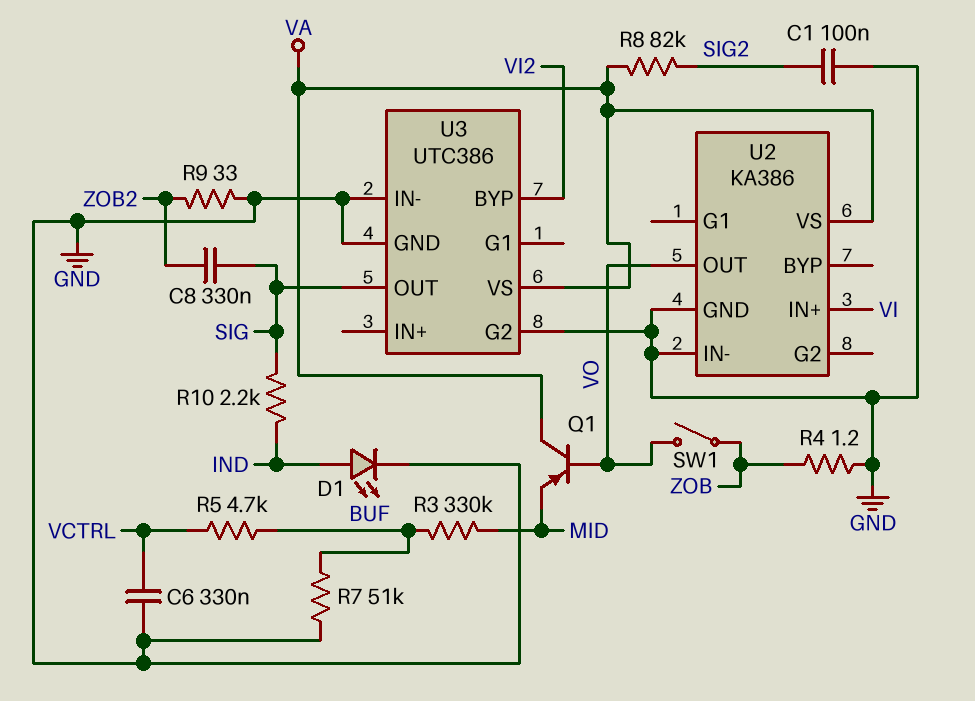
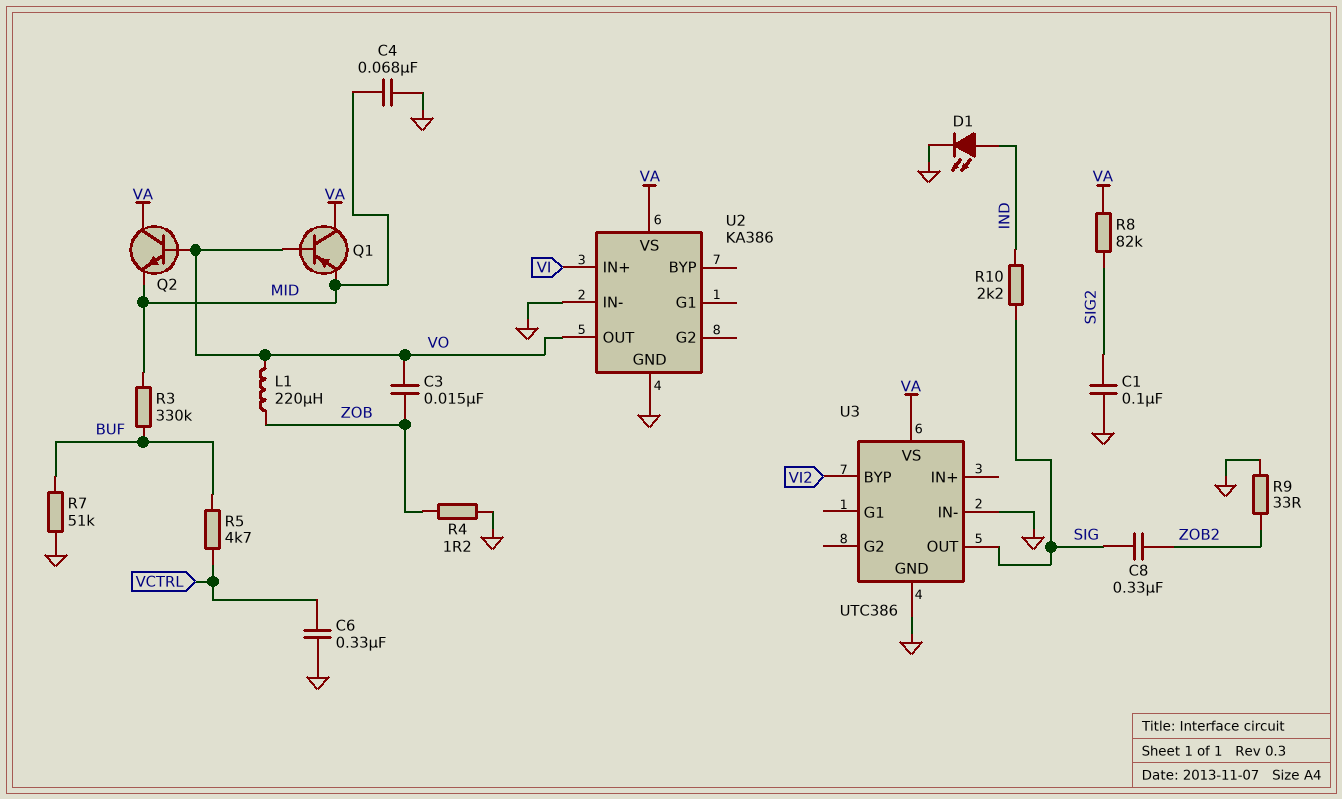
C3: none -> 15nF (VO, ZOB)
C4: none -> 68nF (GND, MID)
L1: none -> 220uH (VO, ZOB)
Q2: none -> NPN (B VO, C VA, E MID)
SW1: switch (VO, ZOB) -> none
U3 pin G2: GND -> none

